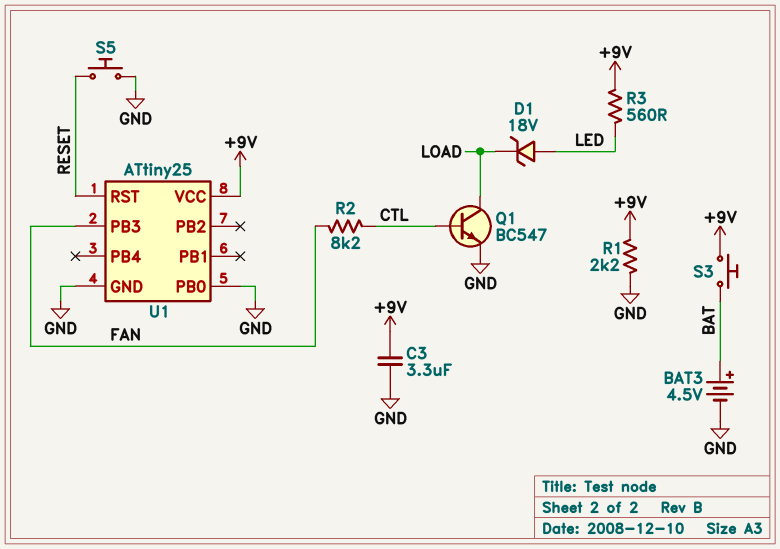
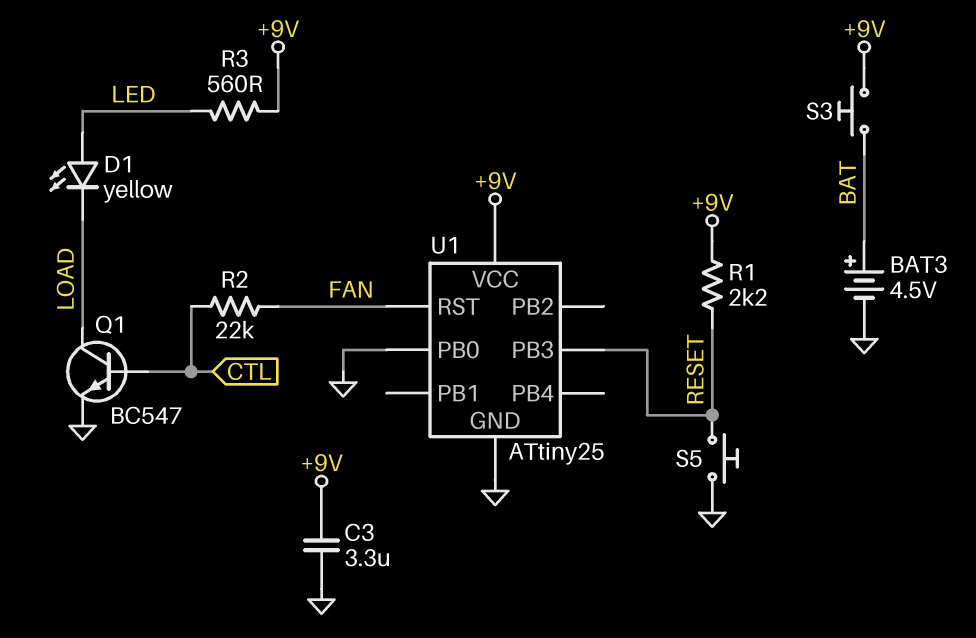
D1: zener 18V (A LED, K LOAD) -> LED yellow (A LED, K LOAD)
R1: 2.2k (+9V, GND) -> 2.2k (+9V, RESET)
R2: 8.2k (CTL, FAN) -> 22k (CTL, FAN)
U1 pin PB3: FAN -> RESET
U1 pin RST: RESET -> FAN

